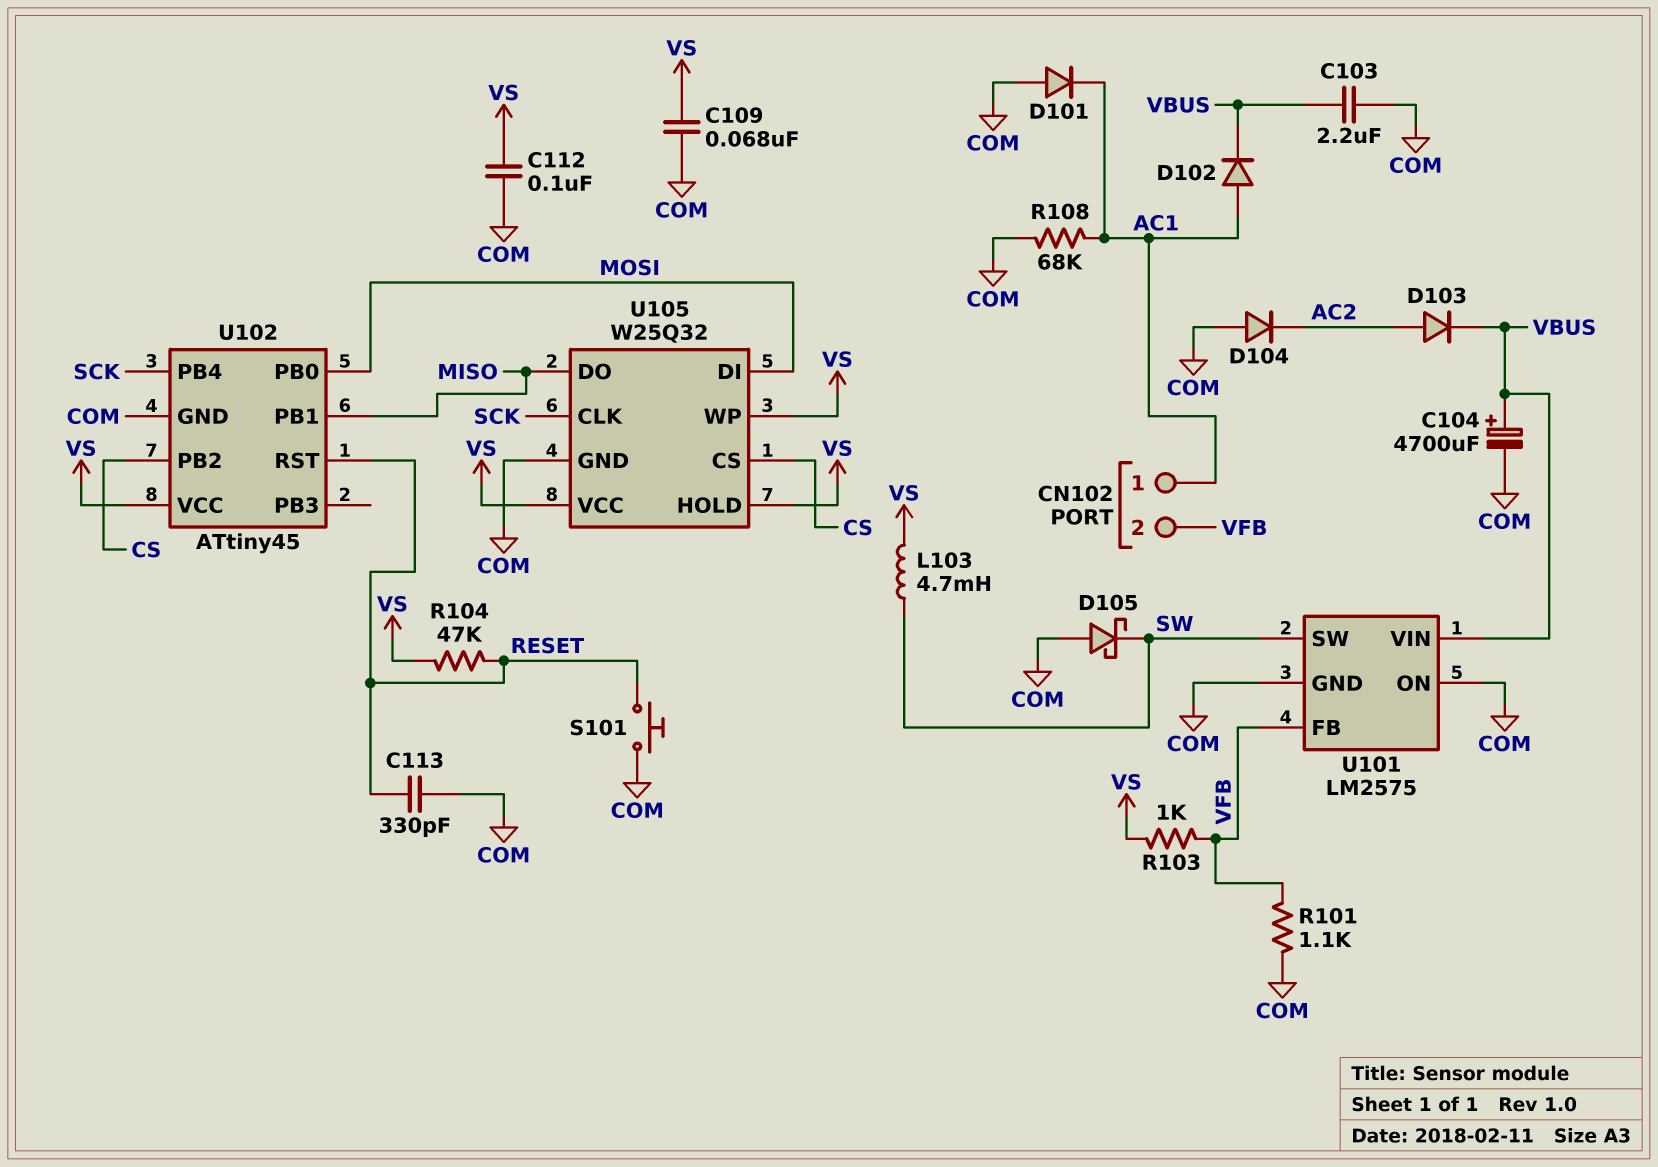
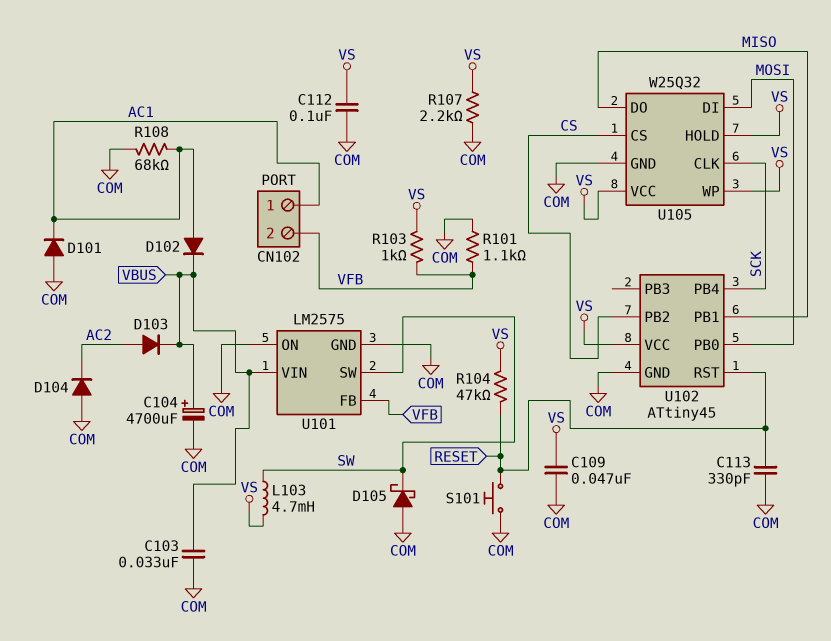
C103: 2.2uF (COM, VBUS) -> 33nF (COM, VBUS)
C109: 68nF (COM, VS) -> 47nF (COM, VS)
R107: none -> 2.2k (COM, VS)

